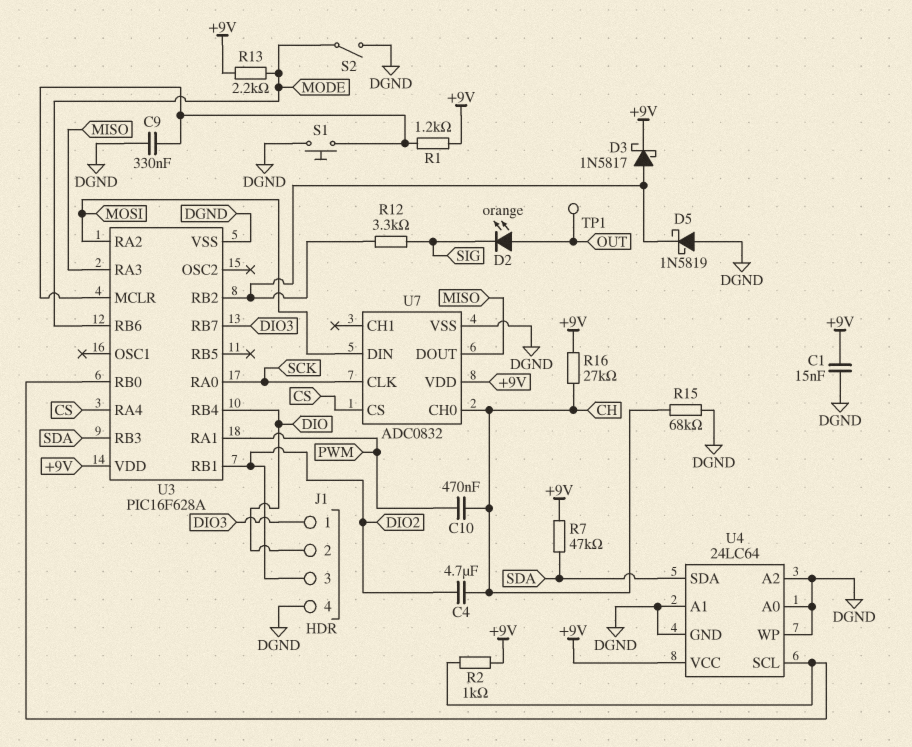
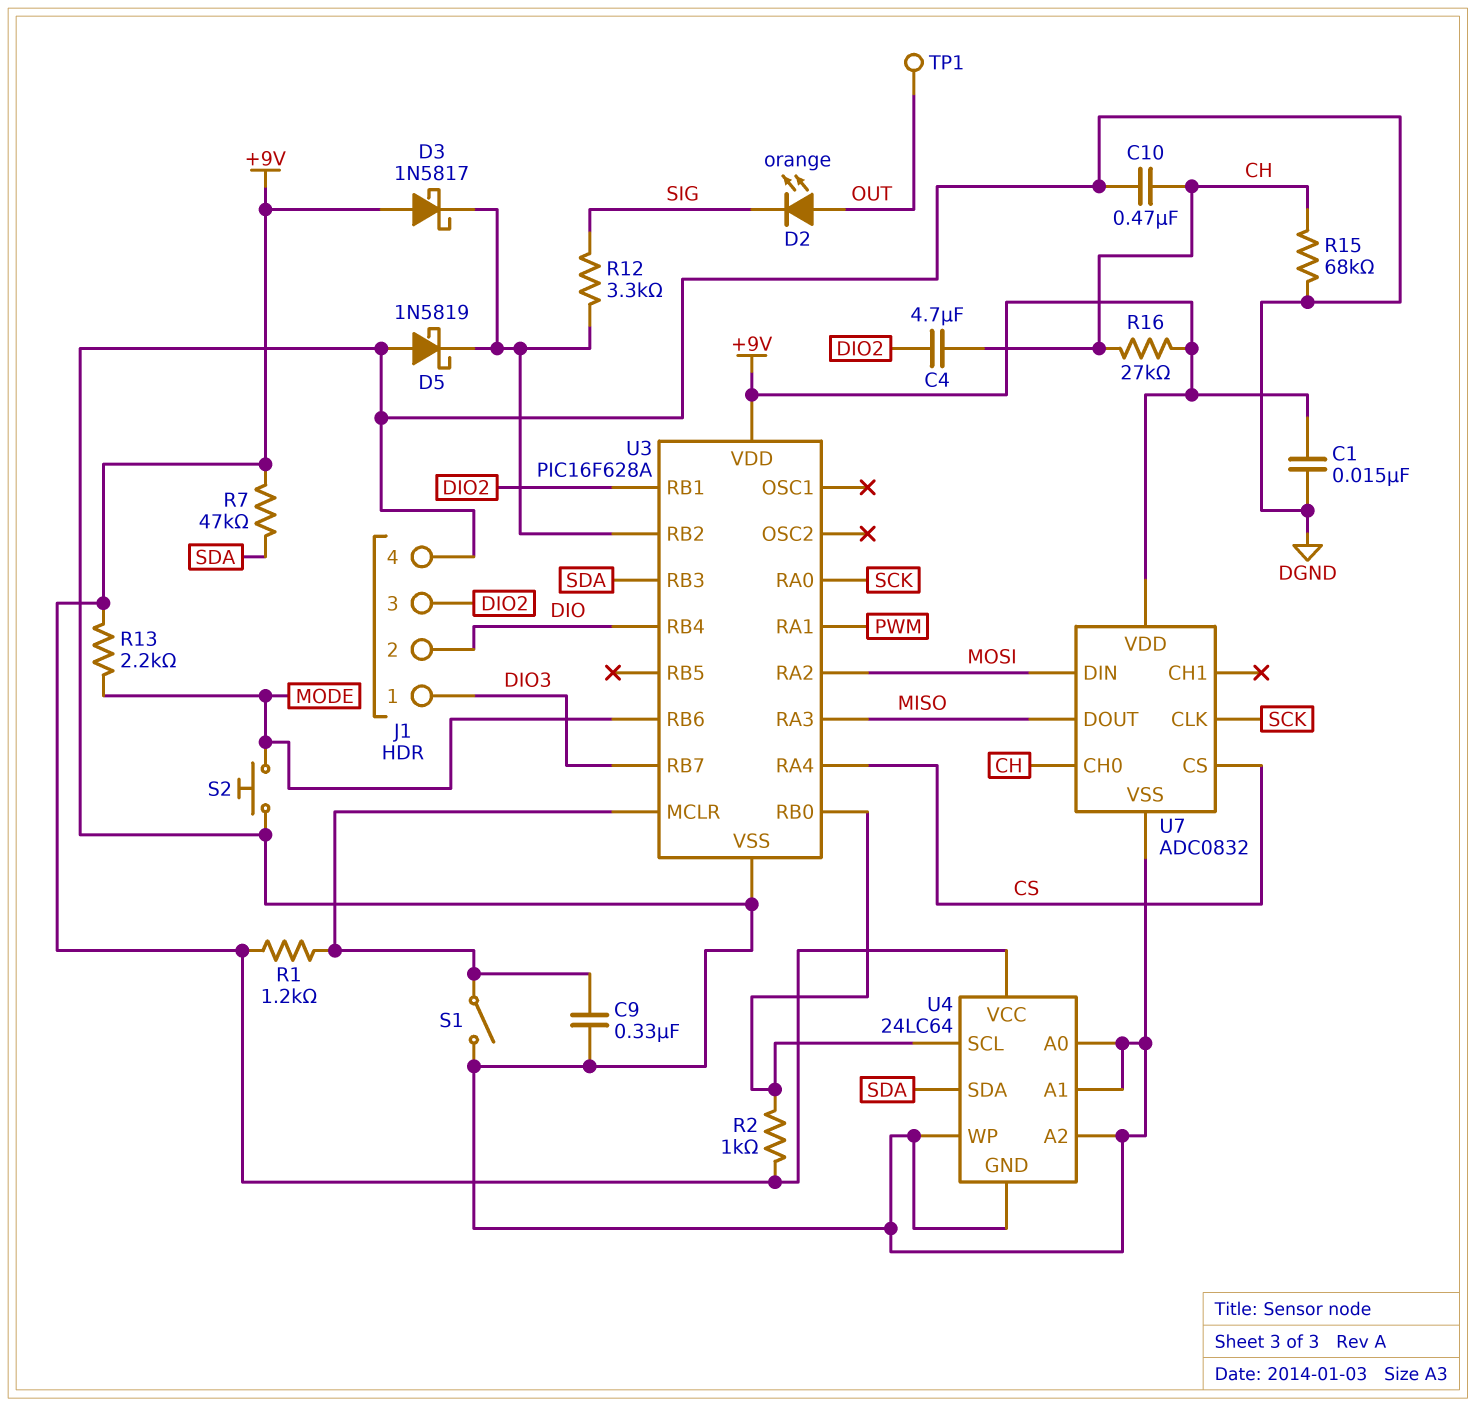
C10: 470nF (CH, PWM) -> 470nF (CH, DGND)
D3: schottky 1N5817 (A U3/RB2, K +9V) -> schottky 1N5817 (A +9V, K U3/RB2)
S1: button (DGND, U3/MCLR) -> switch (DGND, U3/MCLR)
S2: switch (DGND, MODE) -> button (DGND, MODE)

